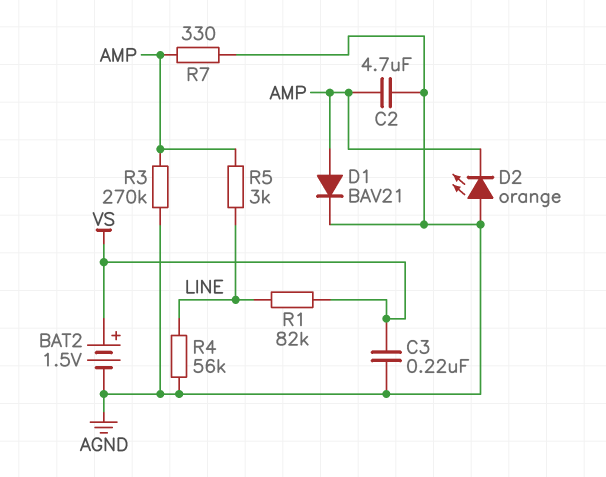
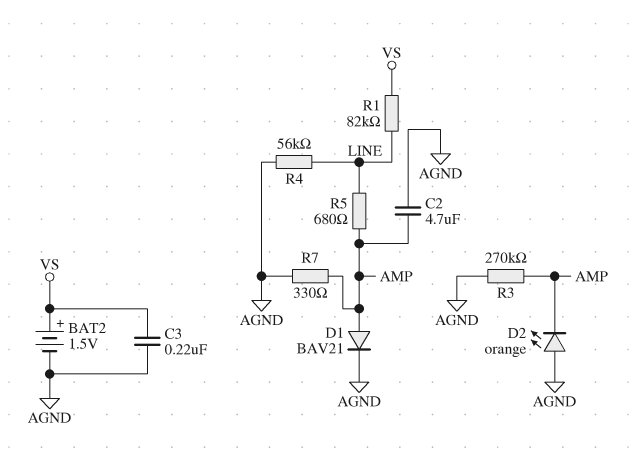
R5: 3k (AMP, LINE) -> 680 (AMP, LINE)

